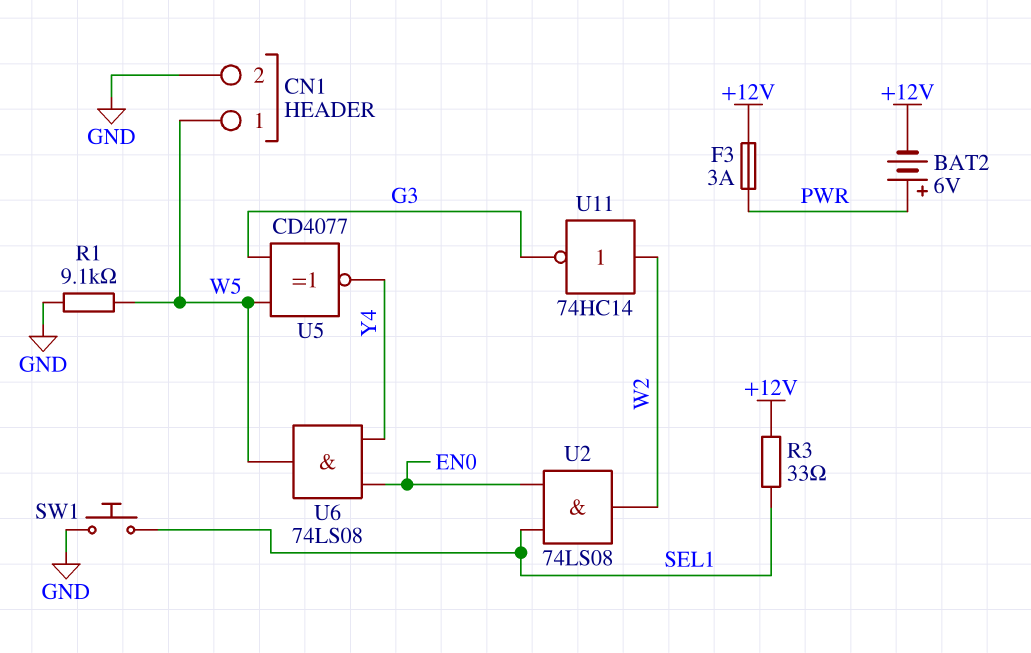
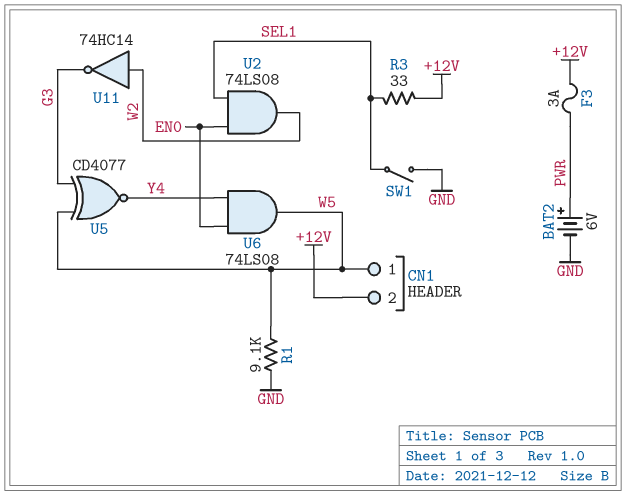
BAT2: 6V (plus PWR, minus +12V) -> 6V (plus PWR, minus GND)
CN1 pin 2: GND -> +12V
SW1: button (GND, SEL1) -> switch (GND, SEL1)

